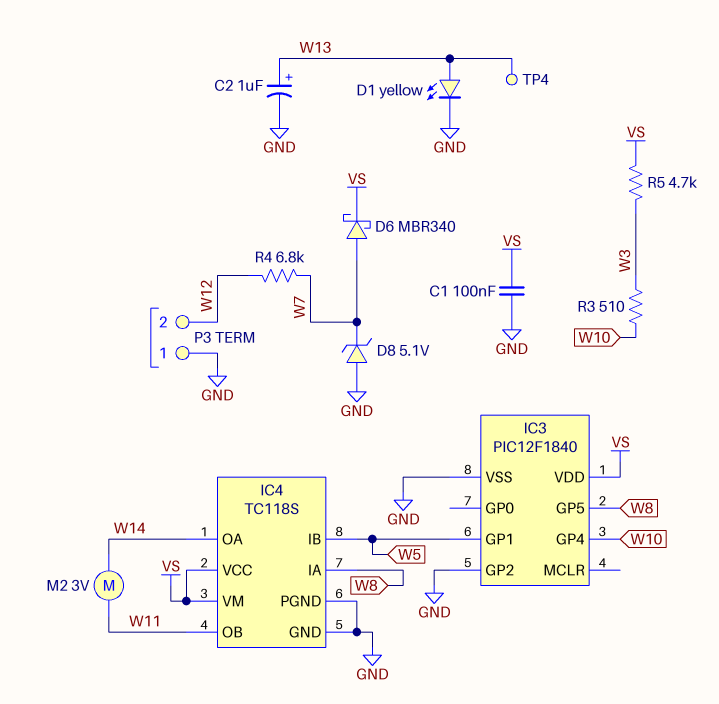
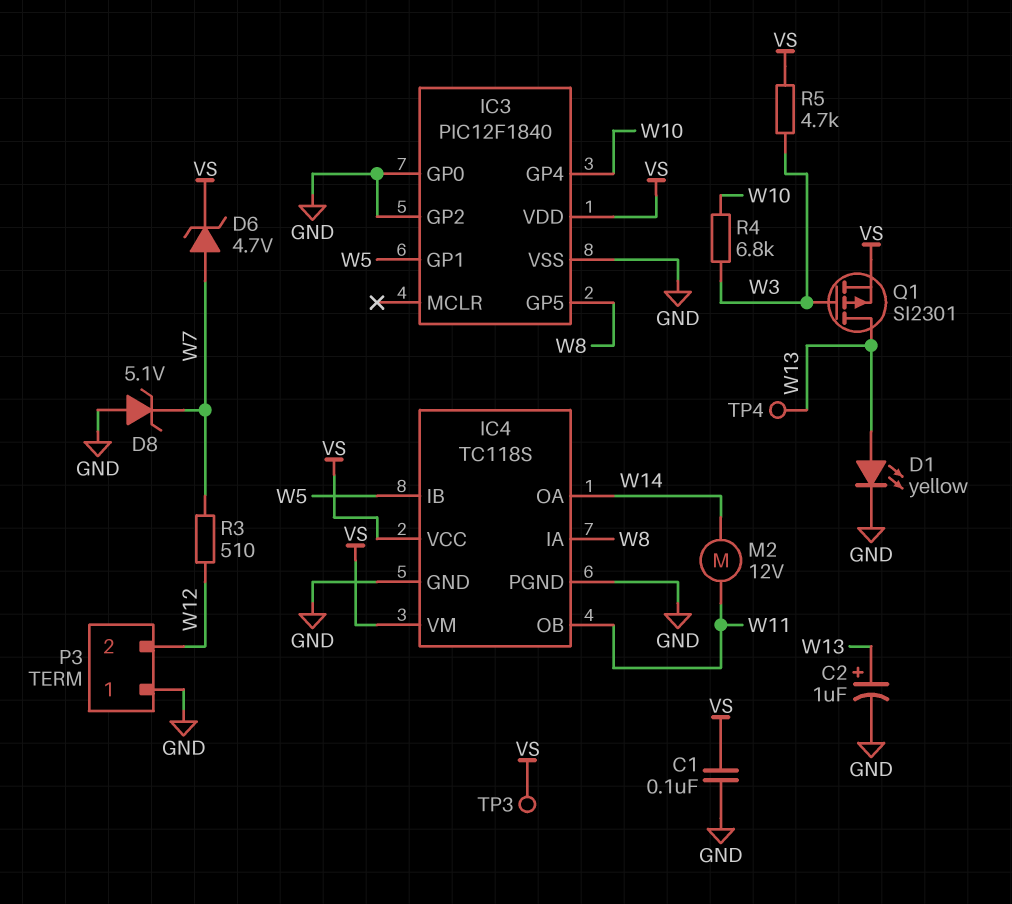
D6: schottky MBR340 (A W7, K VS) -> zener 4.7V (A W7, K VS)
IC3 pin GP0: none -> GND
M2: motor 3V (W11, W14) -> motor 12V (W11, W14)
Q1: none -> PMOS SI2301 (G W3, D W13, S VS)
R3: 510 (W3, W10) -> 510 (W7, W12)
R4: 6.8k (W7, W12) -> 6.8k (W3, W10)
TP3: none -> test point (VS)

